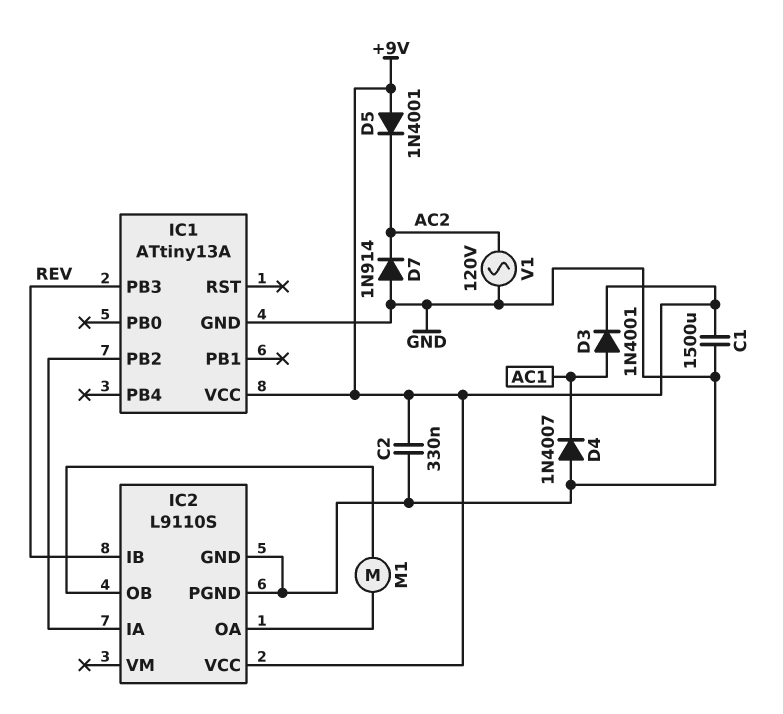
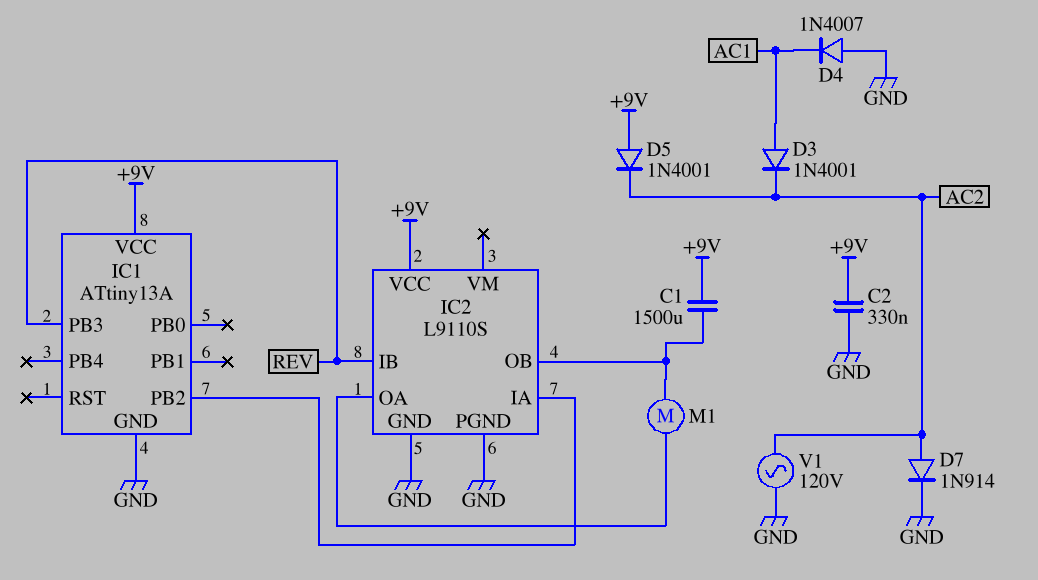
C1: 1500uF (+9V, GND) -> 1500uF (+9V, IC2/OB)
D3: diode 1N4001 (A AC1, K +9V) -> diode 1N4001 (A AC1, K AC2)
D7: diode 1N914 (A GND, K AC2) -> diode 1N914 (A AC2, K GND)

